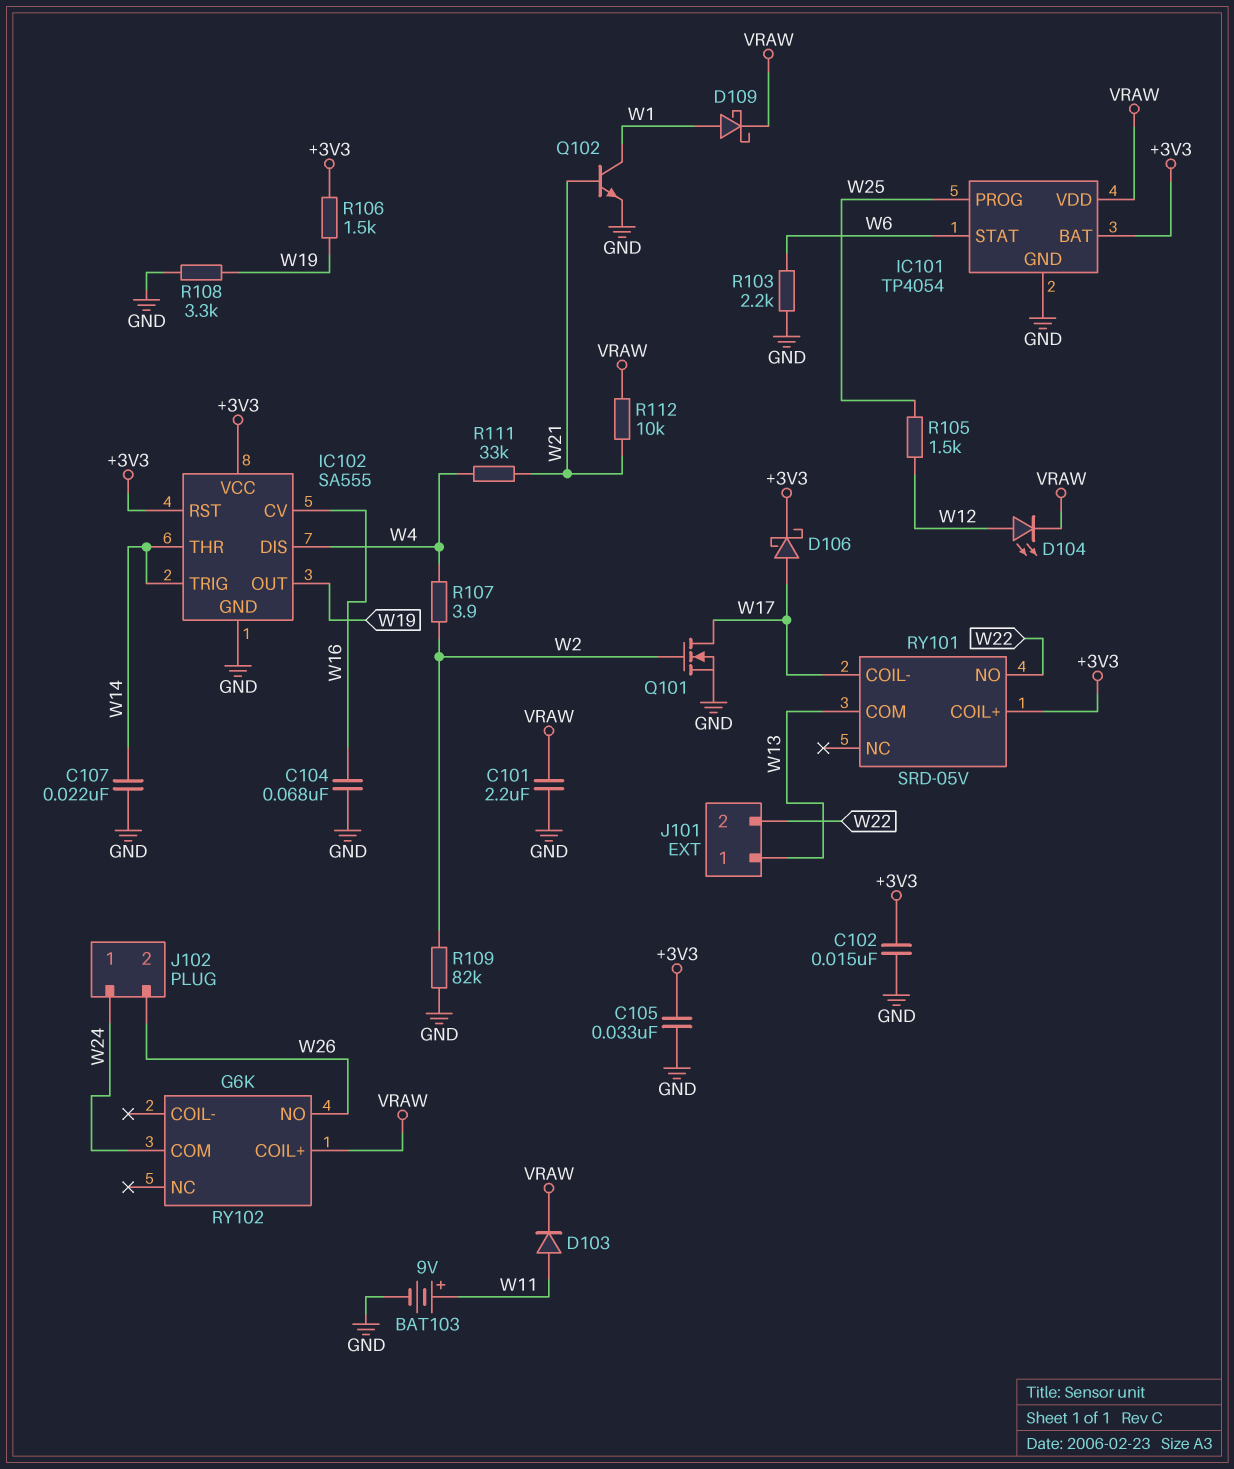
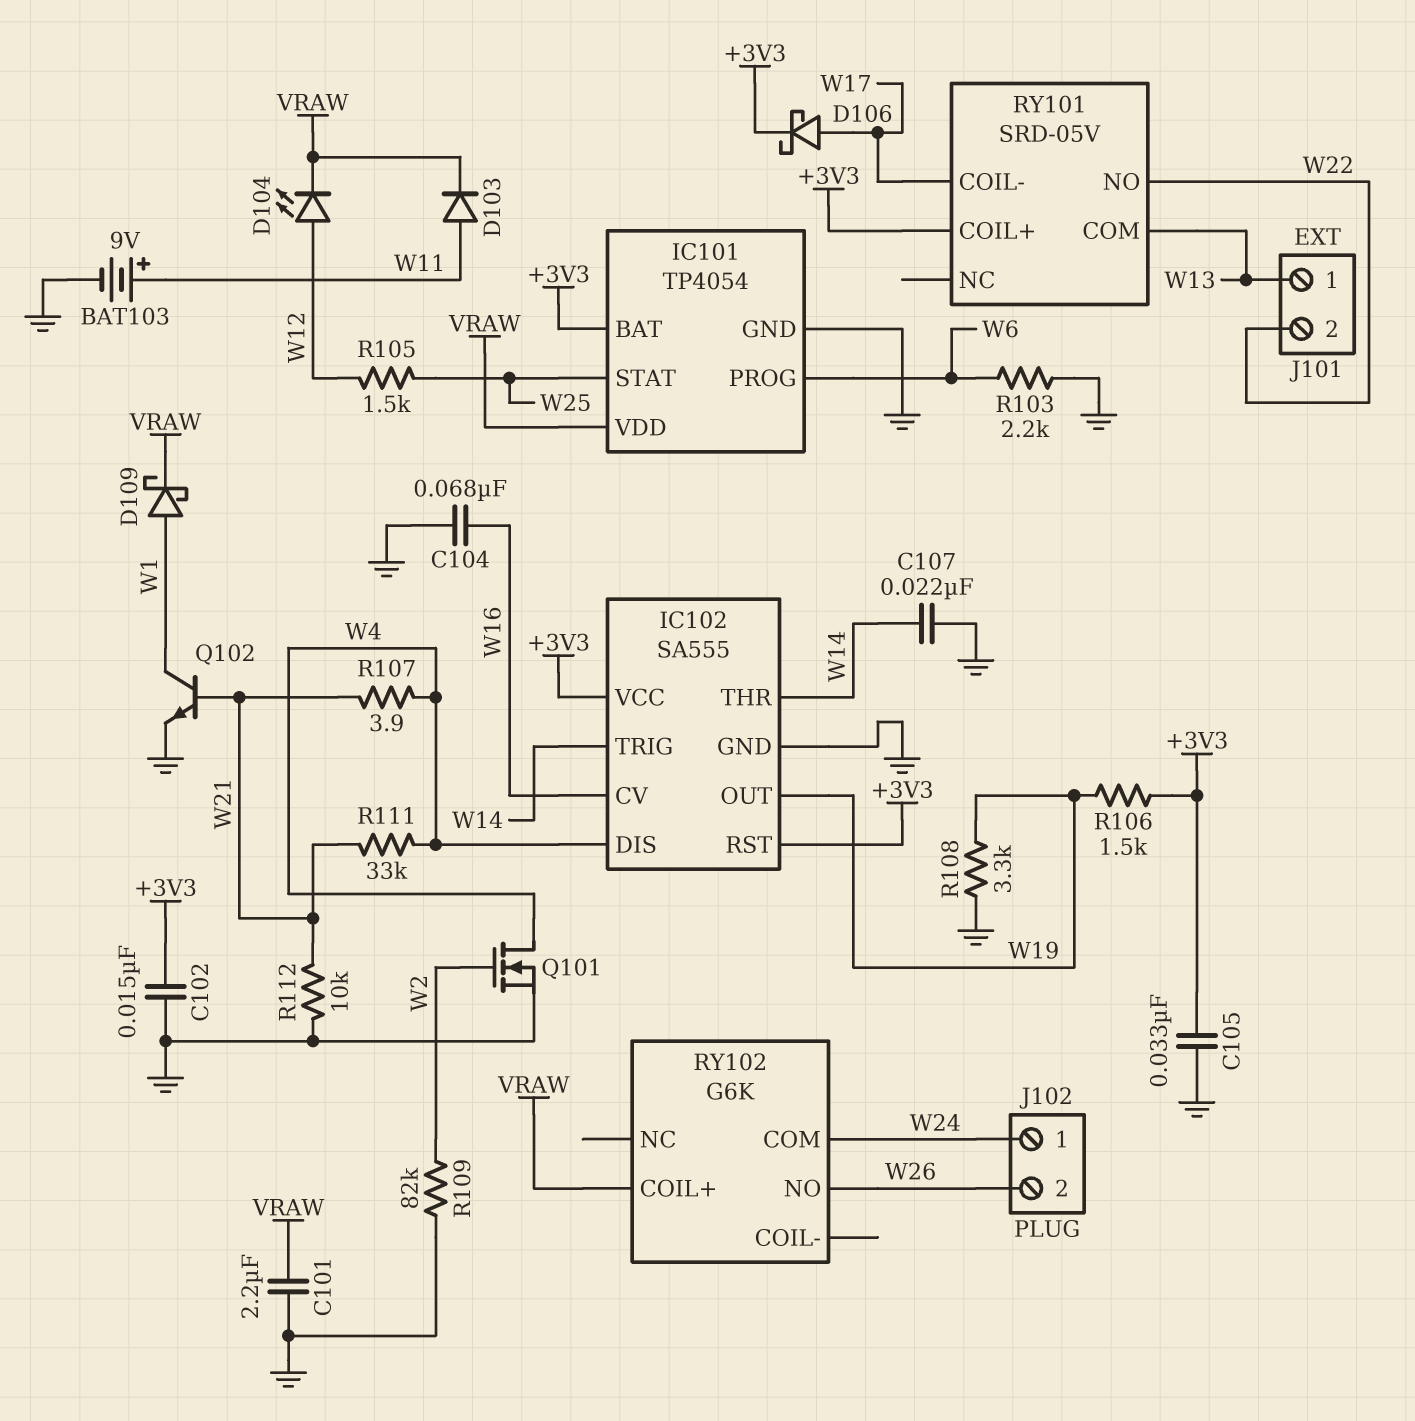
IC101 pin PROG: W25 -> W6
IC101 pin STAT: W6 -> W25
Q101: NMOS (G W2, D W17, S GND) -> NMOS (G W2, D W4, S GND)
R107: 3.9 (W2, W4) -> 3.9 (W4, W21)
R112: 10k (VRAW, W21) -> 10k (GND, W21)

